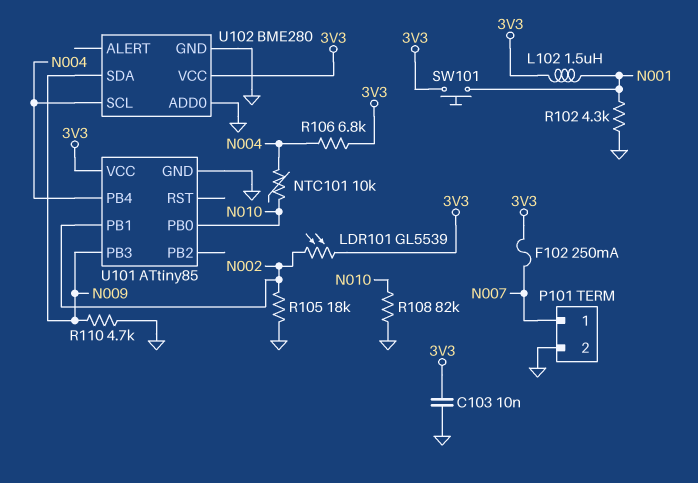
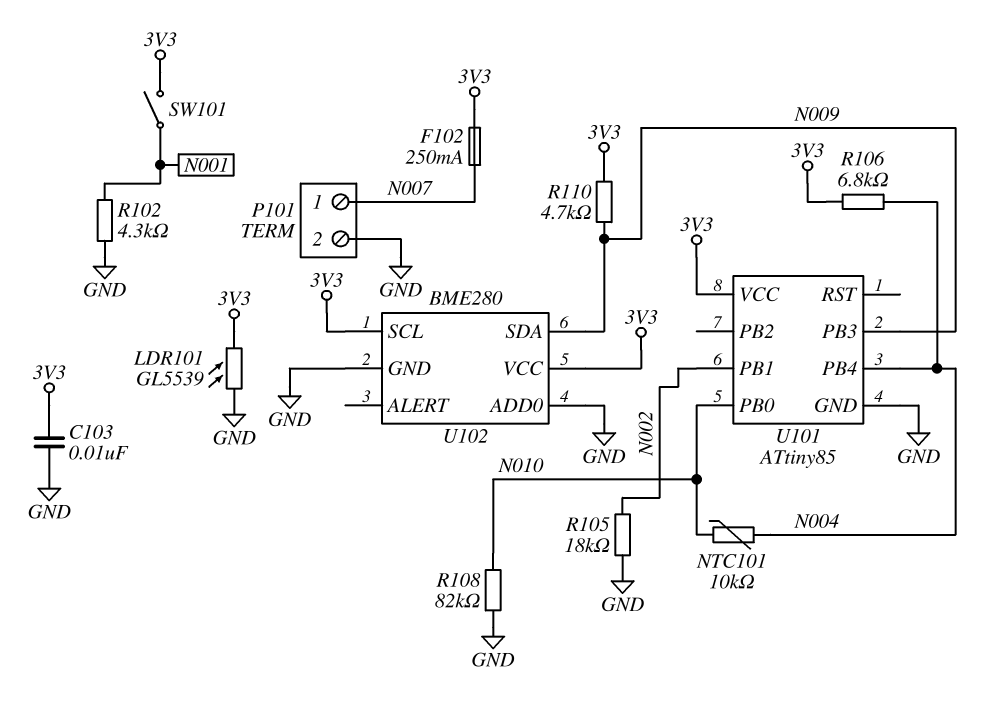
L102: 1.5uH (3V3, N001) -> none
LDR101: GL5539 (3V3, N002) -> GL5539 (3V3, GND)
R110: 4.7k (GND, N009) -> 4.7k (3V3, N009)
SW101: button (3V3, N001) -> switch (3V3, N001)
U102 pin SCL: N004 -> 3V3

